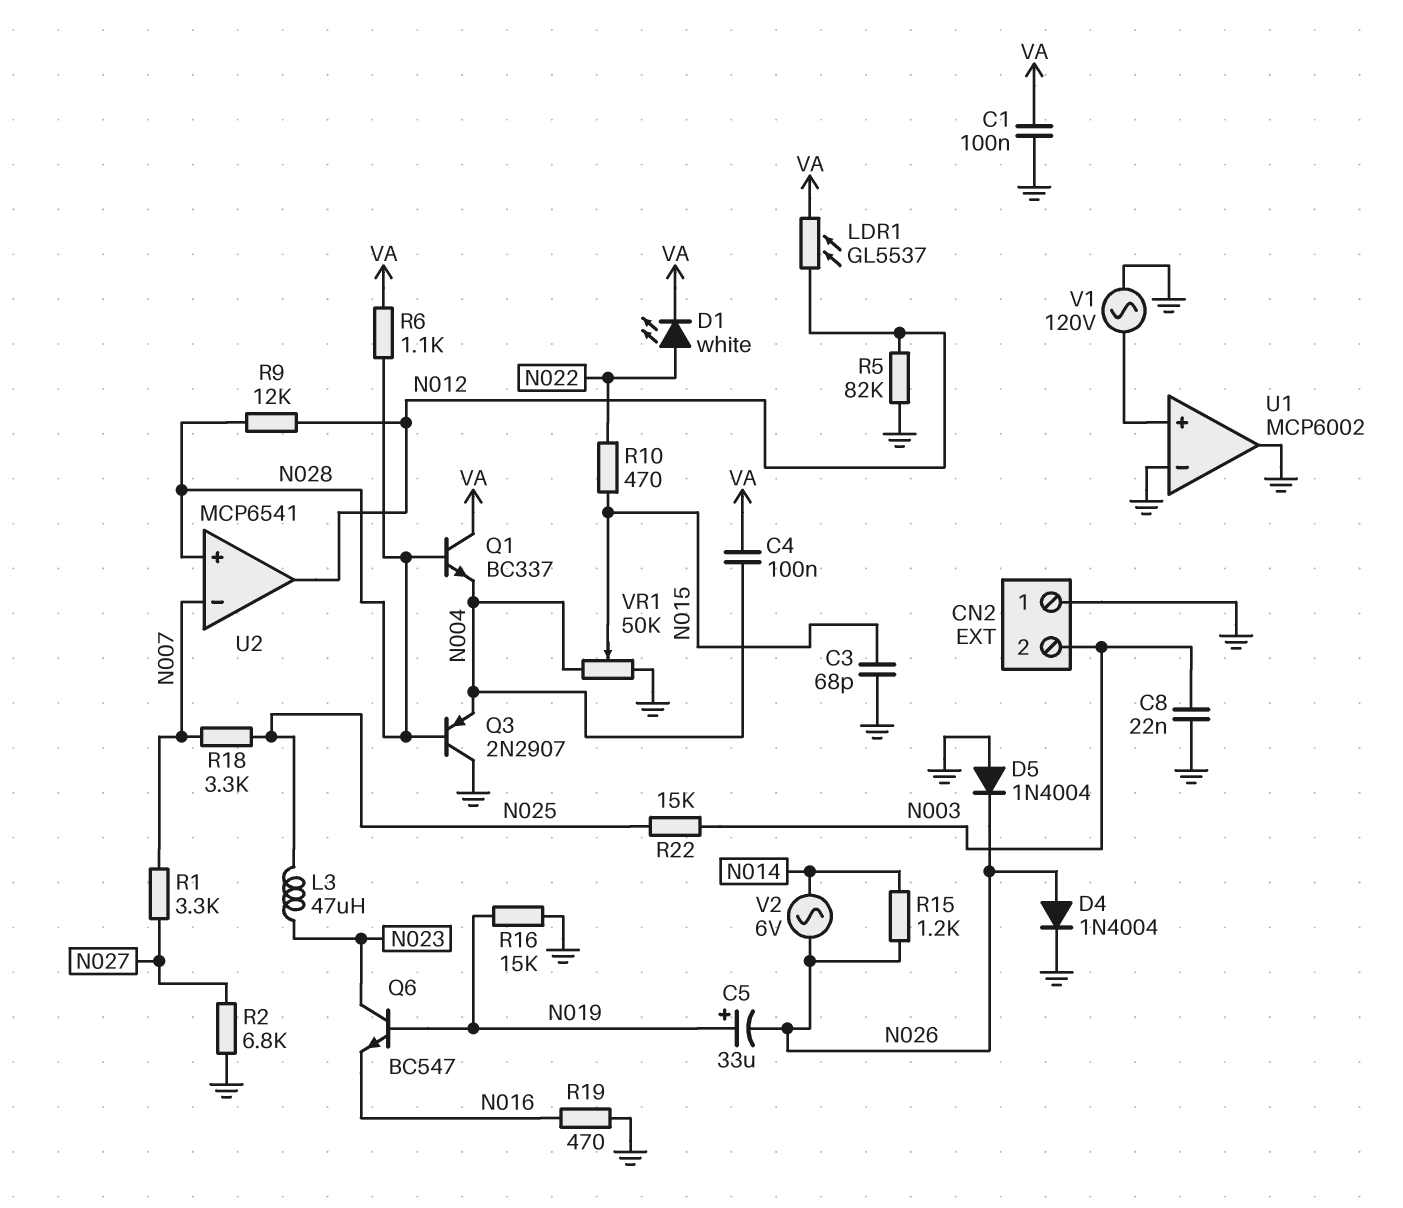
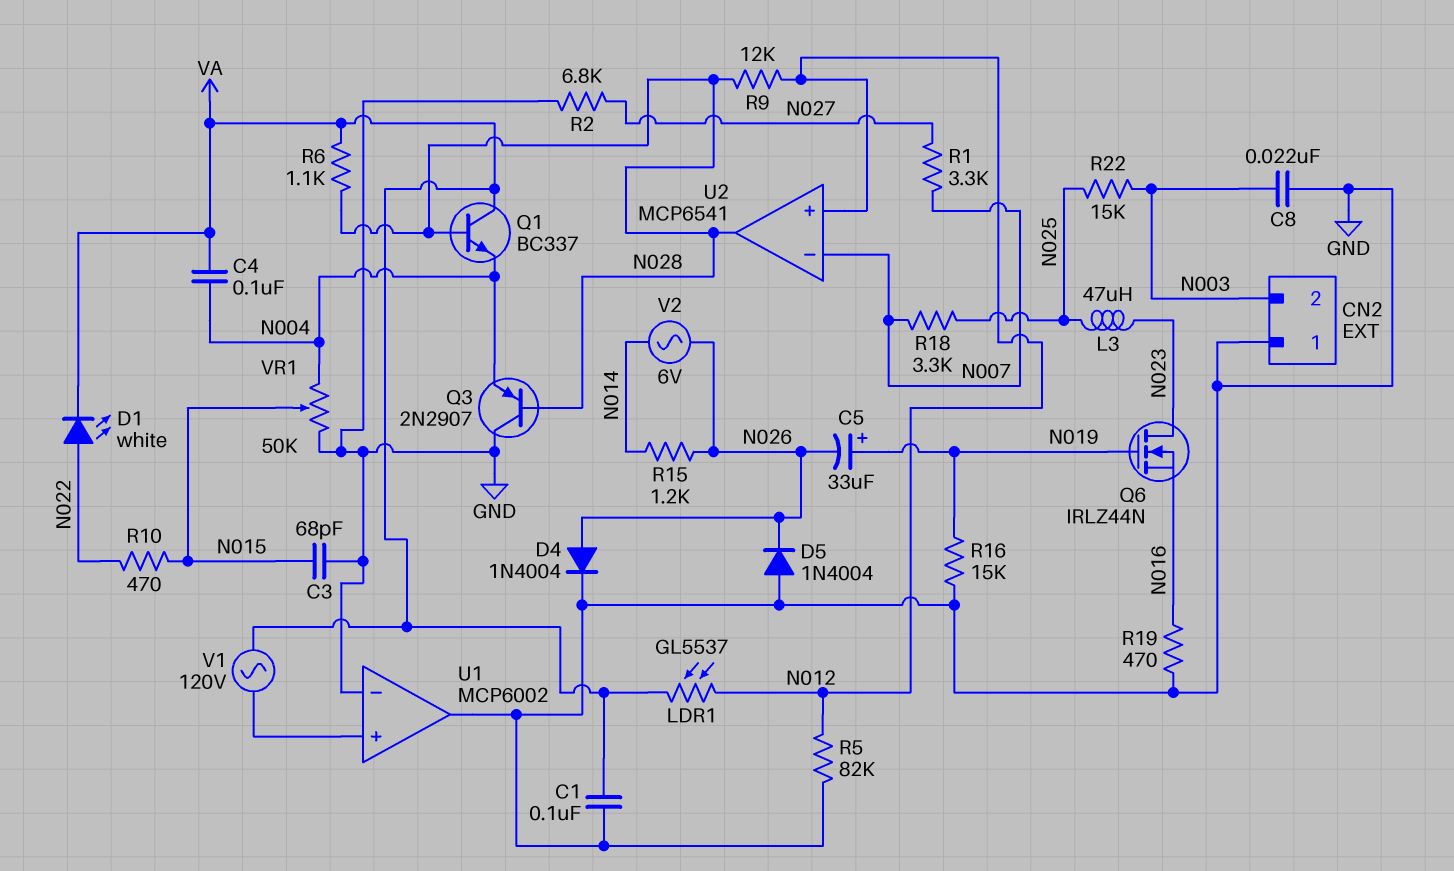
Q6: NPN BC547 (B N019, C N023, E N016) -> NMOS IRLZ44N (G N019, D N023, S N016)
U2 pin in+: N028 -> N012
U2 pin out: N012 -> N028
V1: AC 120V (GND, U1/in+) -> AC 120V (U1/in+, VA)

